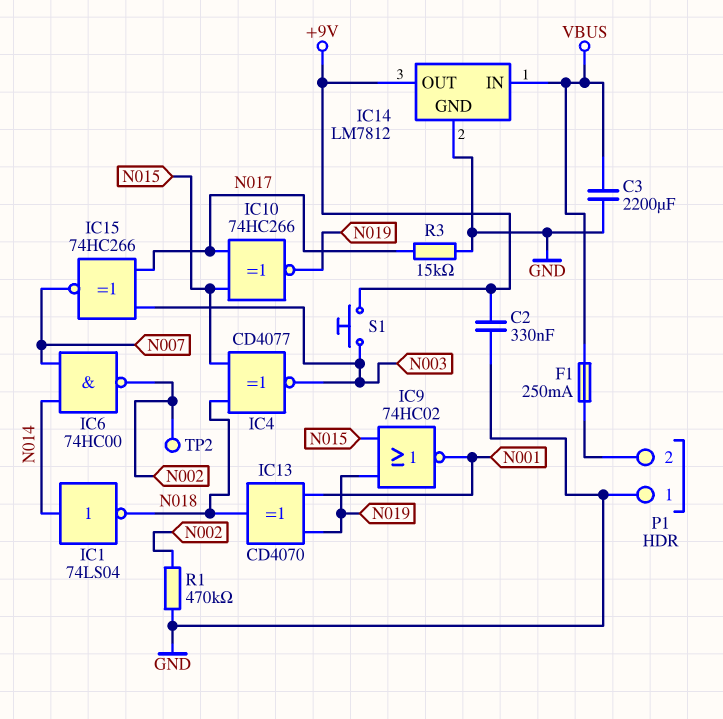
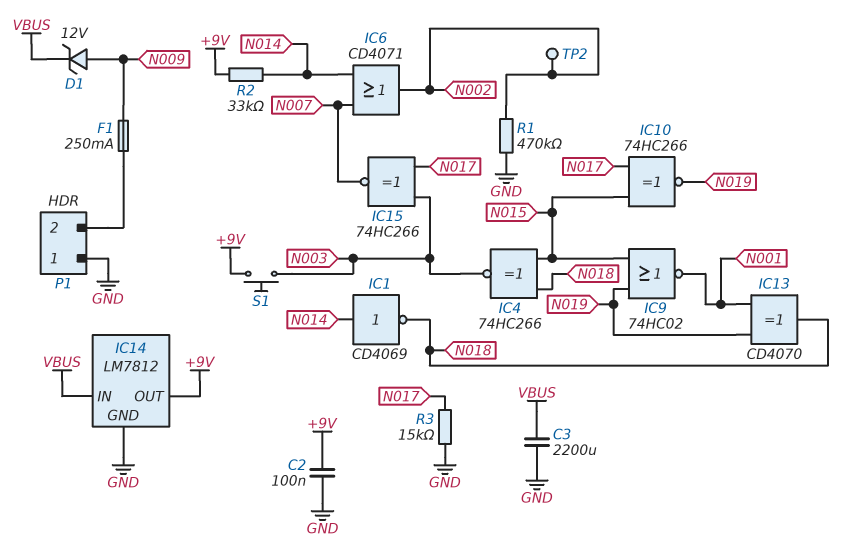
C2: 330nF (+9V, GND) -> 100nF (+9V, GND)
D1: none -> zener 12V (A N009, K VBUS)
F1: 250mA (P1/2, VBUS) -> 250mA (N009, P1/2)
IC1: NOT 74LS04 (in N014, out N018) -> NOT CD4069 (in N014, out N018)
IC4: XNOR CD4077 (in N015, in N018, out N003) -> XNOR 74HC266 (in N015, in N018, out N003)
IC6: NAND 74HC00 (in N007, in N014, out N002) -> OR CD4071 (in N007, in N014, out N002)
R2: none -> 33k (+9V, N014)

